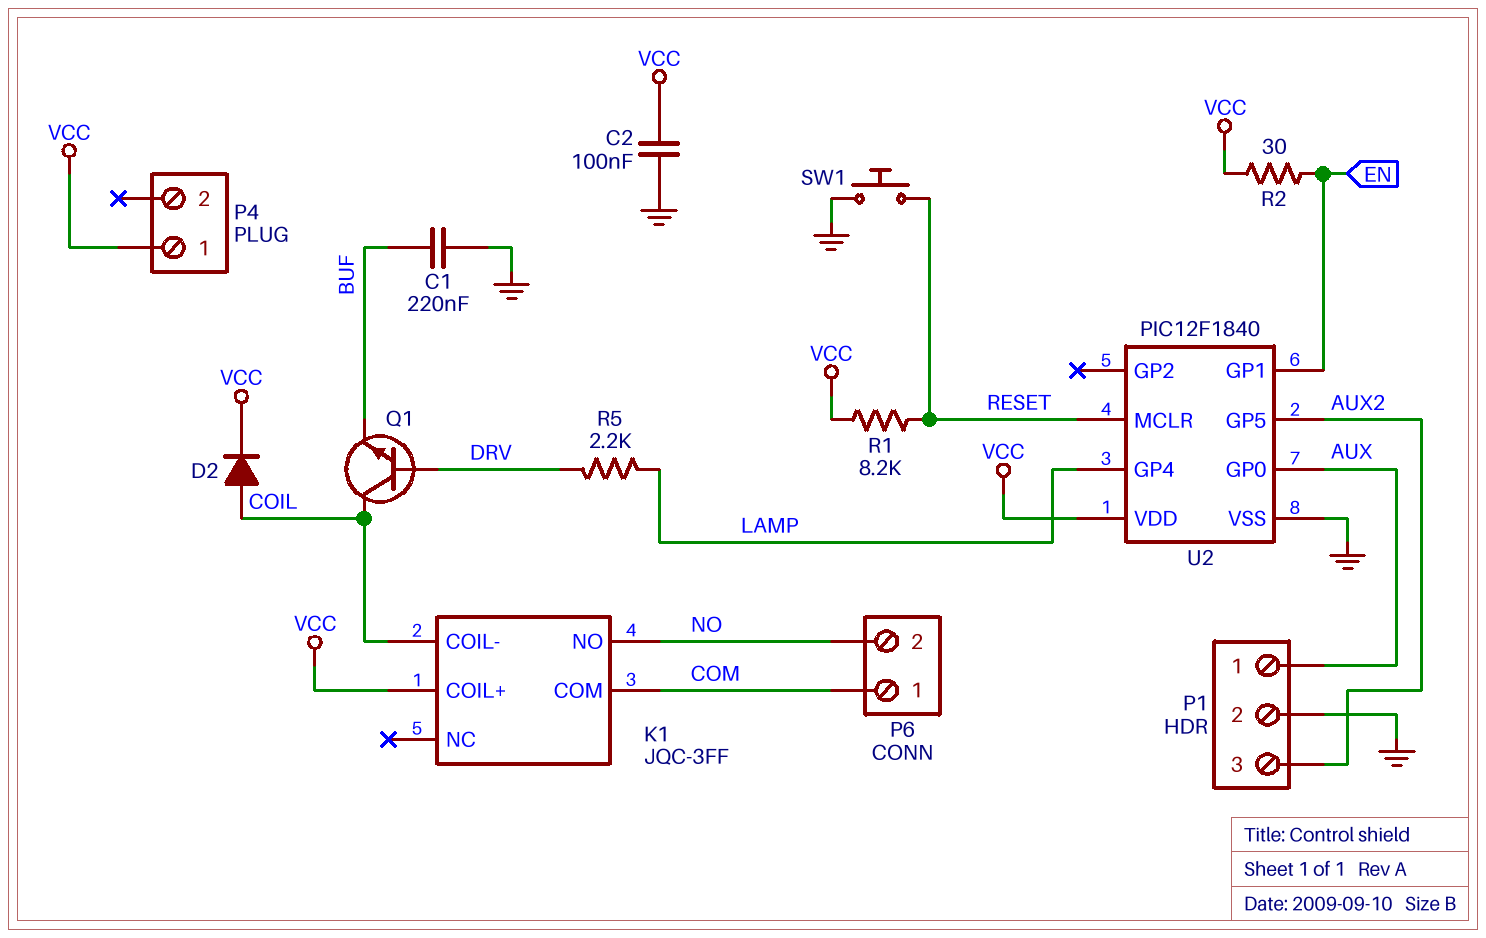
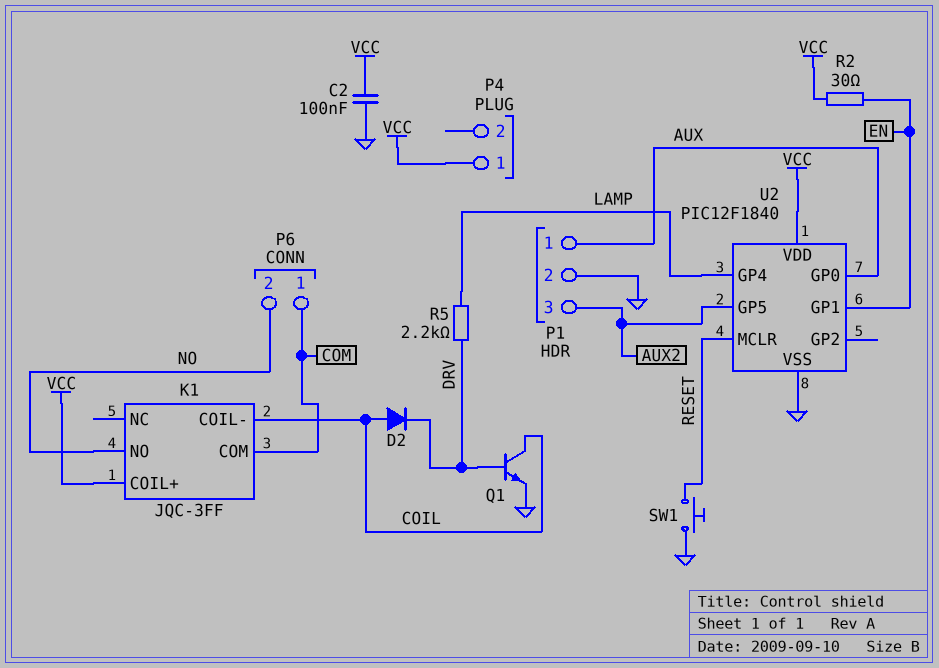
C1: 220nF (BUF, GND) -> none
D2: diode (A COIL, K VCC) -> diode (A COIL, K DRV)
Q1: NPN (B DRV, C COIL, E BUF) -> NPN (B DRV, C COIL, E GND)
R1: 8.2k (RESET, VCC) -> none

